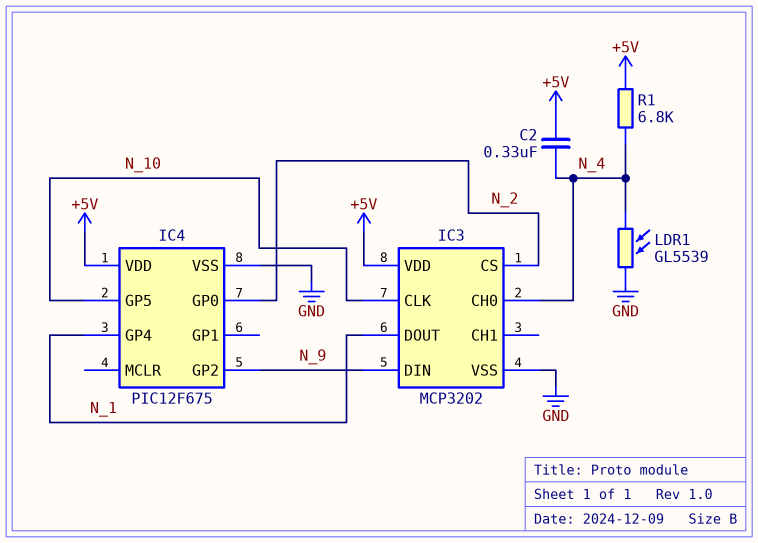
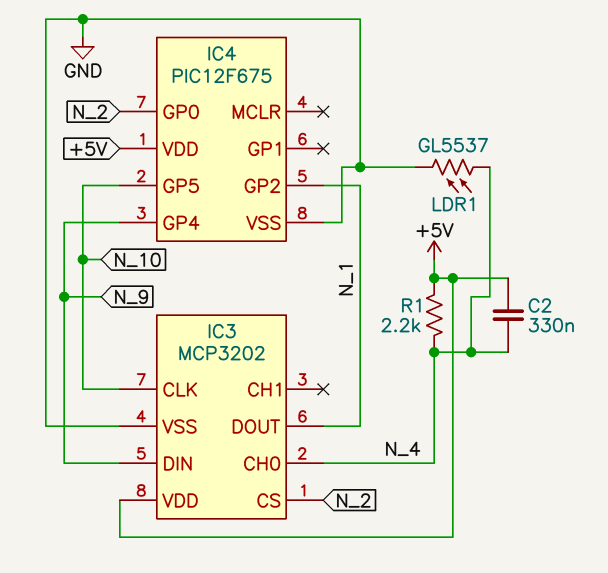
IC4 pin GP2: N_9 -> N_1
IC4 pin GP4: N_1 -> N_9
LDR1: GL5539 (GND, N_4) -> GL5537 (GND, N_4)
R1: 6.8k (+5V, N_4) -> 2.2k (+5V, N_4)

